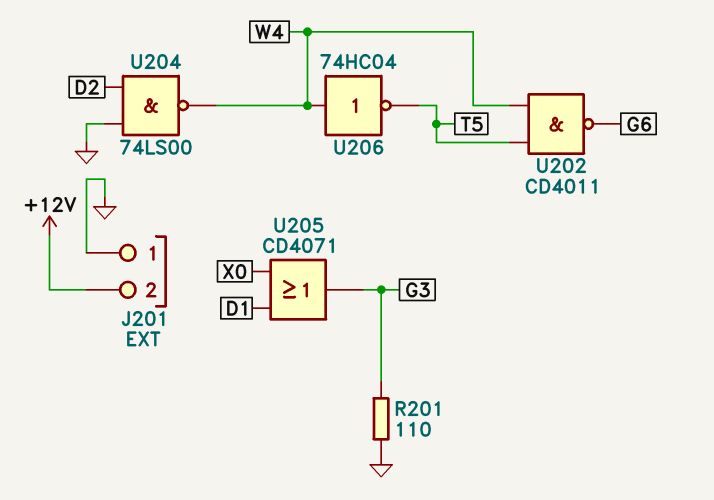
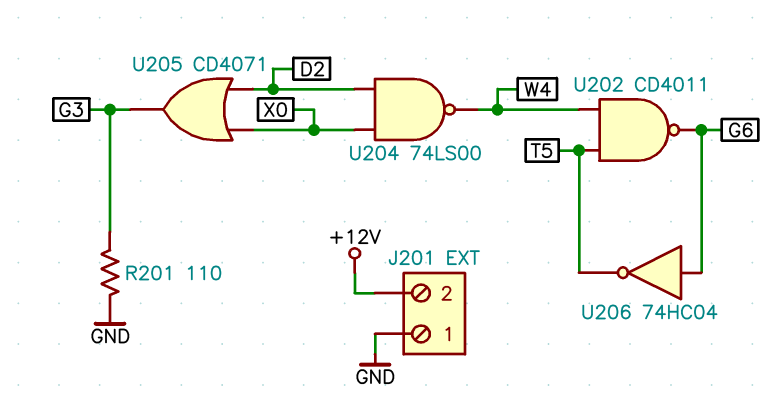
U204: NAND 74LS00 (in D2, in GND, out W4) -> NAND 74LS00 (in D2, in X0, out W4)
U205: OR CD4071 (in D1, in X0, out G3) -> OR CD4071 (in D2, in X0, out G3)
U206: NOT 74HC04 (in W4, out T5) -> NOT 74HC04 (in G6, out T5)

